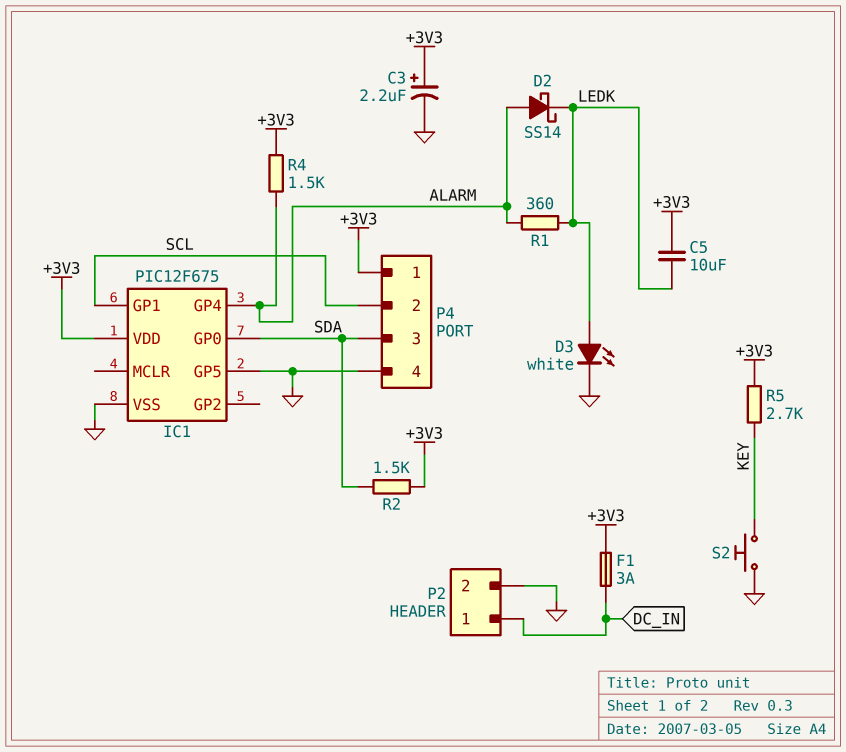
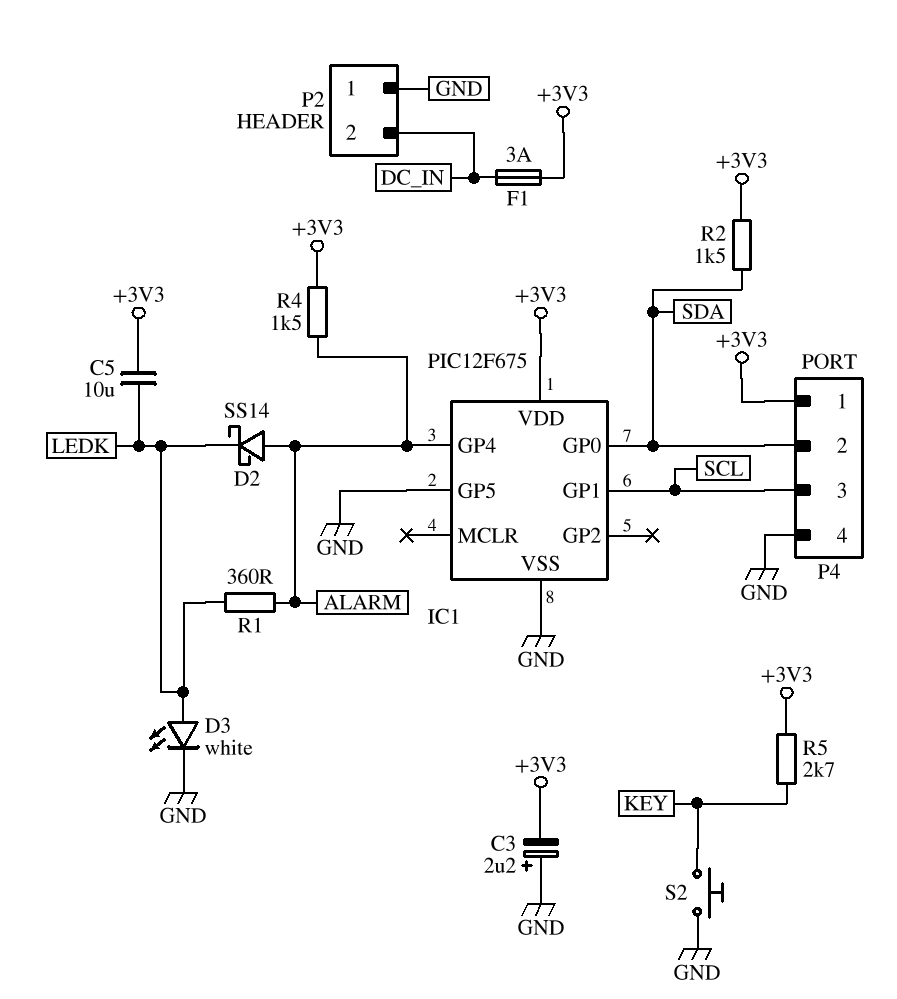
C3: 2.2uF (plus +3V3, minus GND) -> 2.2uF (plus GND, minus +3V3)
P2 pin 1: DC_IN -> GND
P2 pin 2: GND -> DC_IN
P4 pin 2: SCL -> SDA
P4 pin 3: SDA -> SCL

